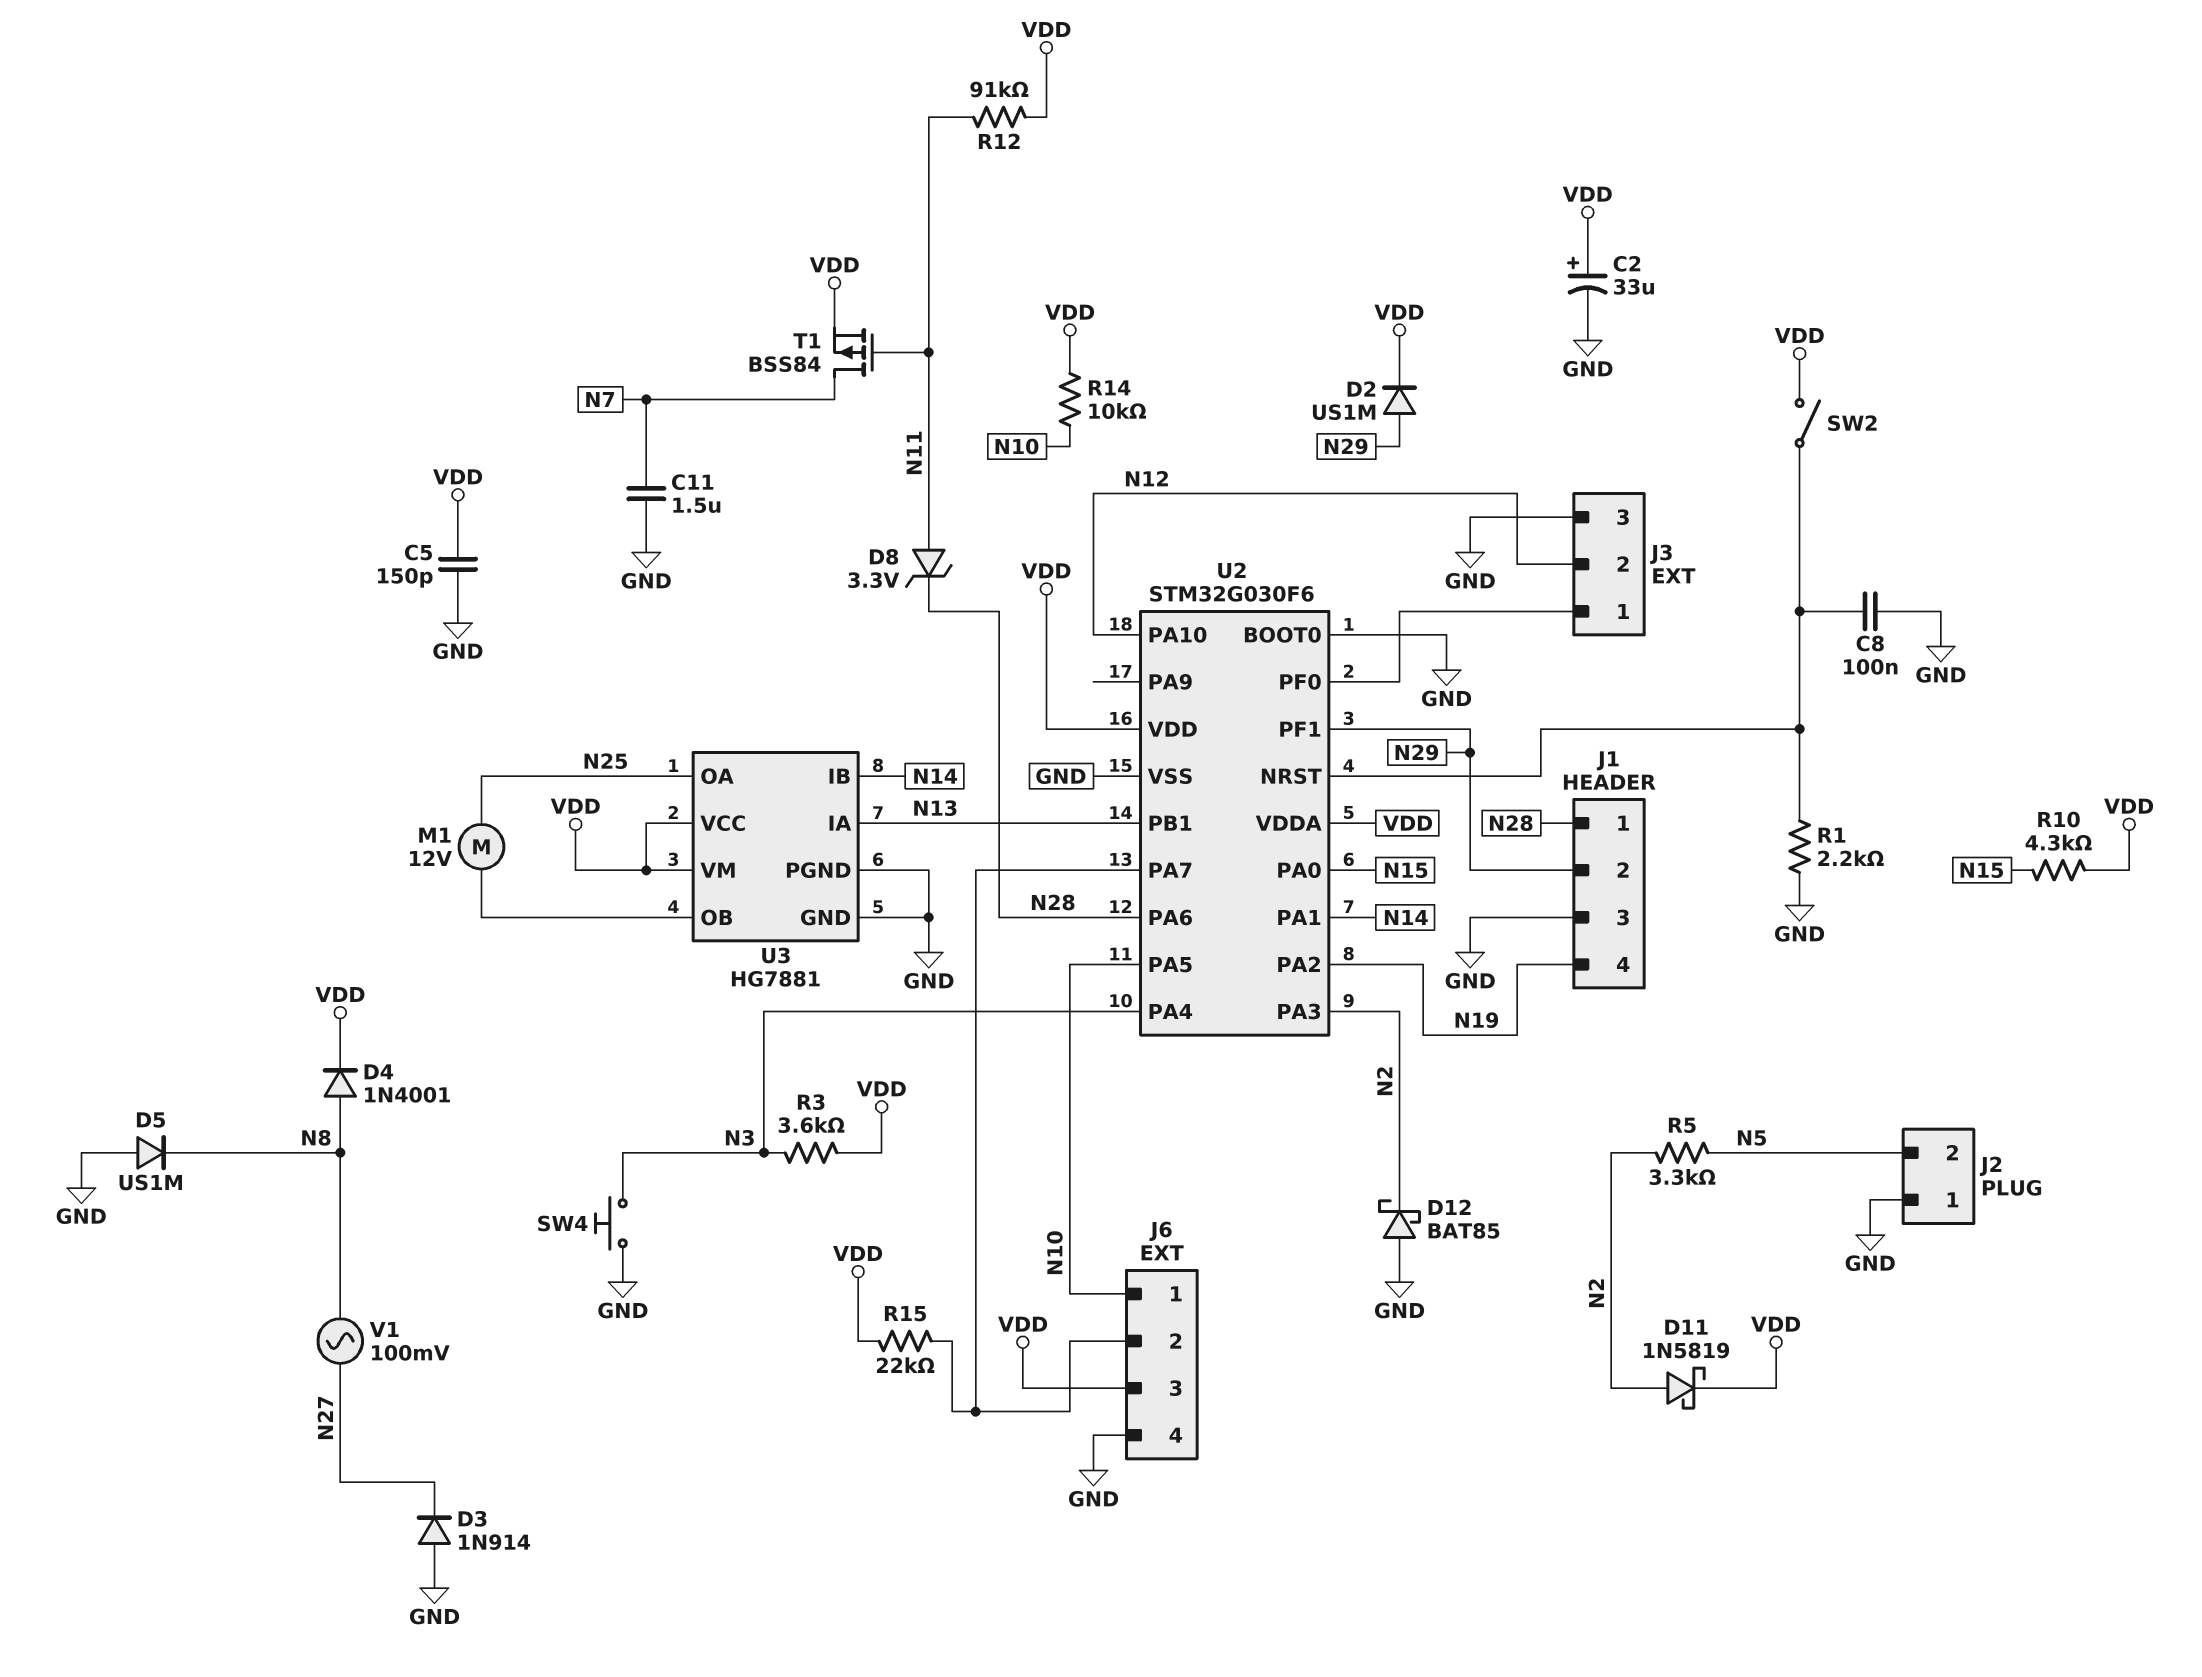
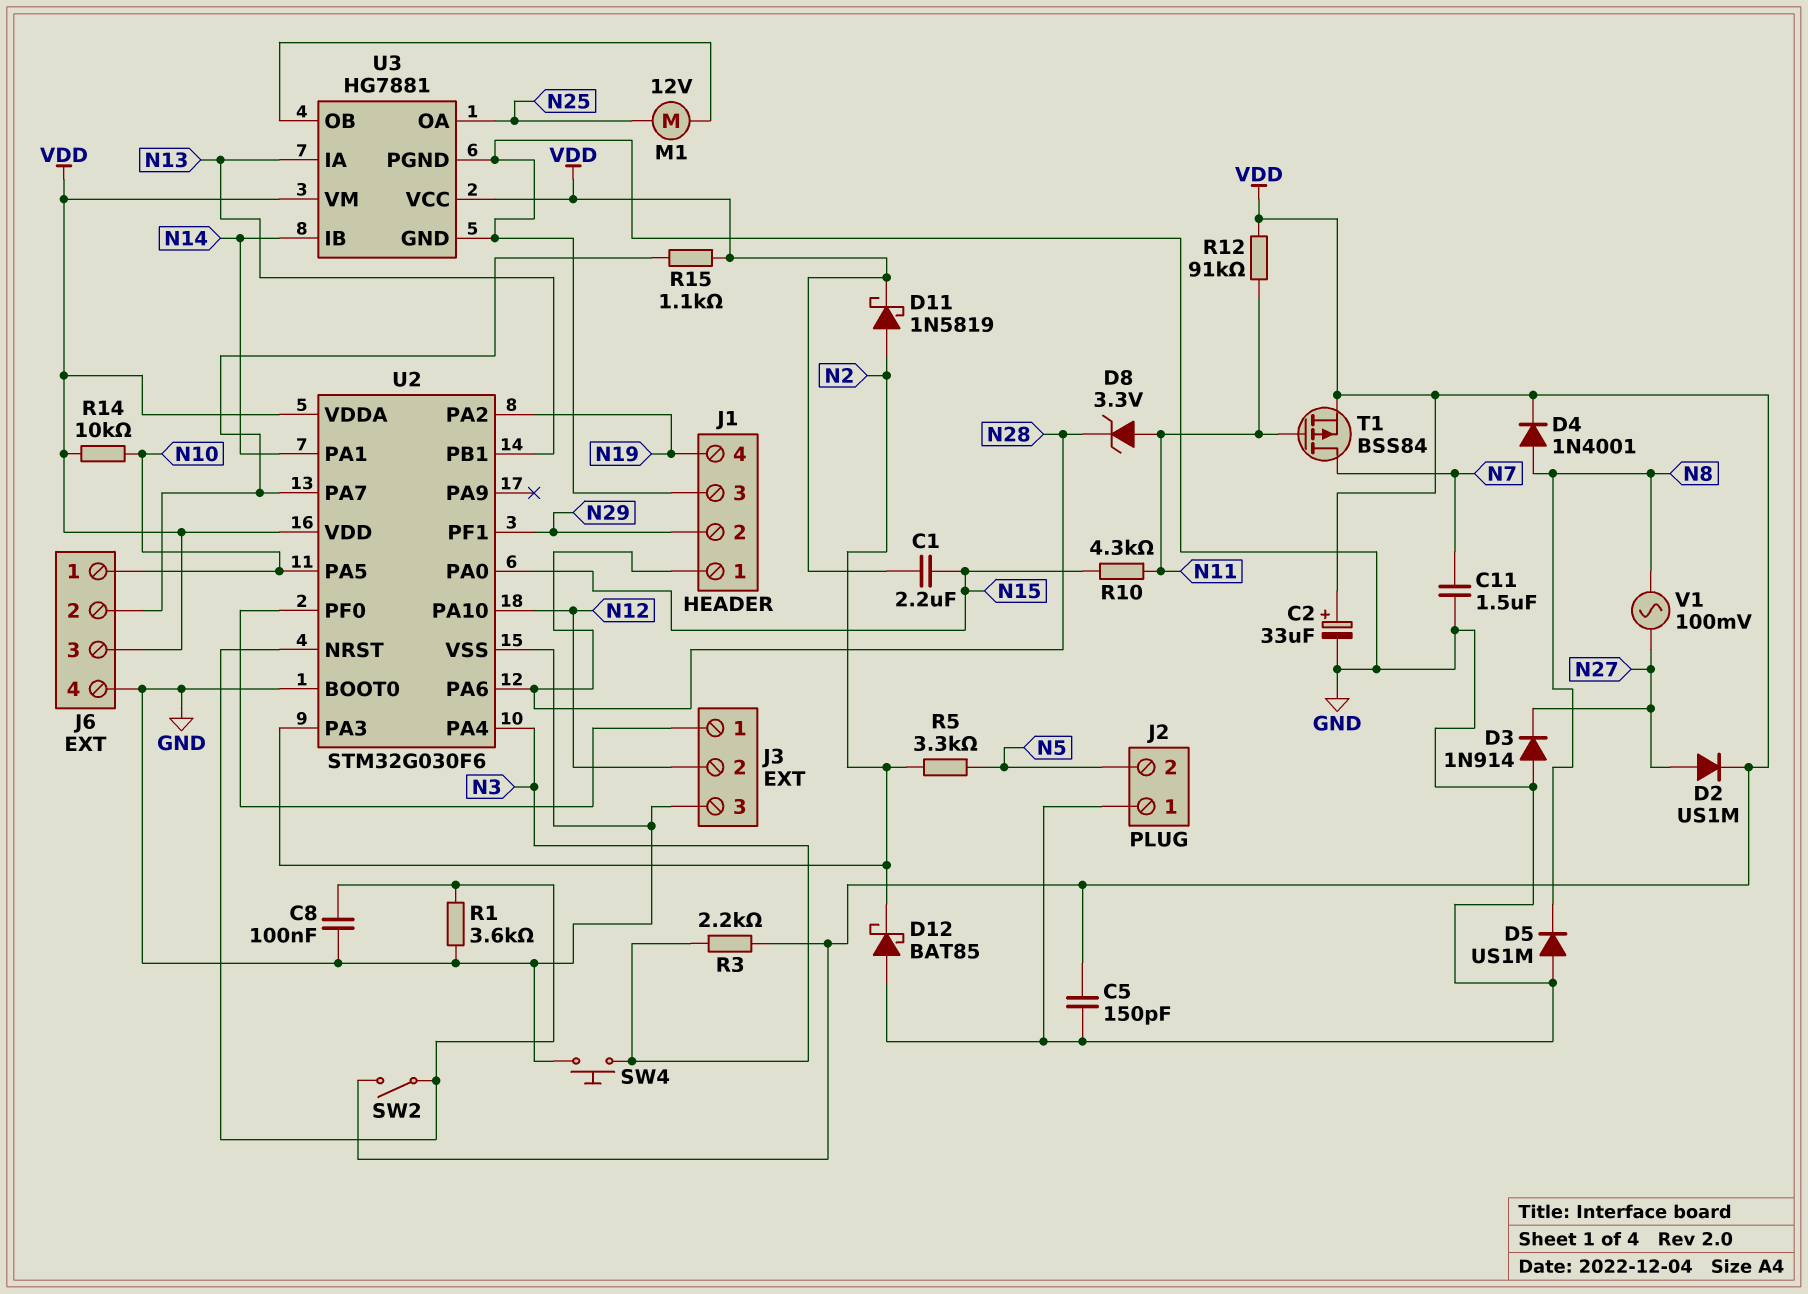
C1: none -> 2.2uF (N15, VDD)
D2: diode US1M (A N29, K VDD) -> diode US1M (A N27, K VDD)
R1: 2.2k (GND, U2/NRST) -> 3.6k (GND, U2/NRST)
R3: 3.6k (N3, VDD) -> 2.2k (N3, VDD)
R10: 4.3k (N15, VDD) -> 4.3k (N11, N15)
R15: 22k (J6/2, VDD) -> 1.1k (J6/2, VDD)

